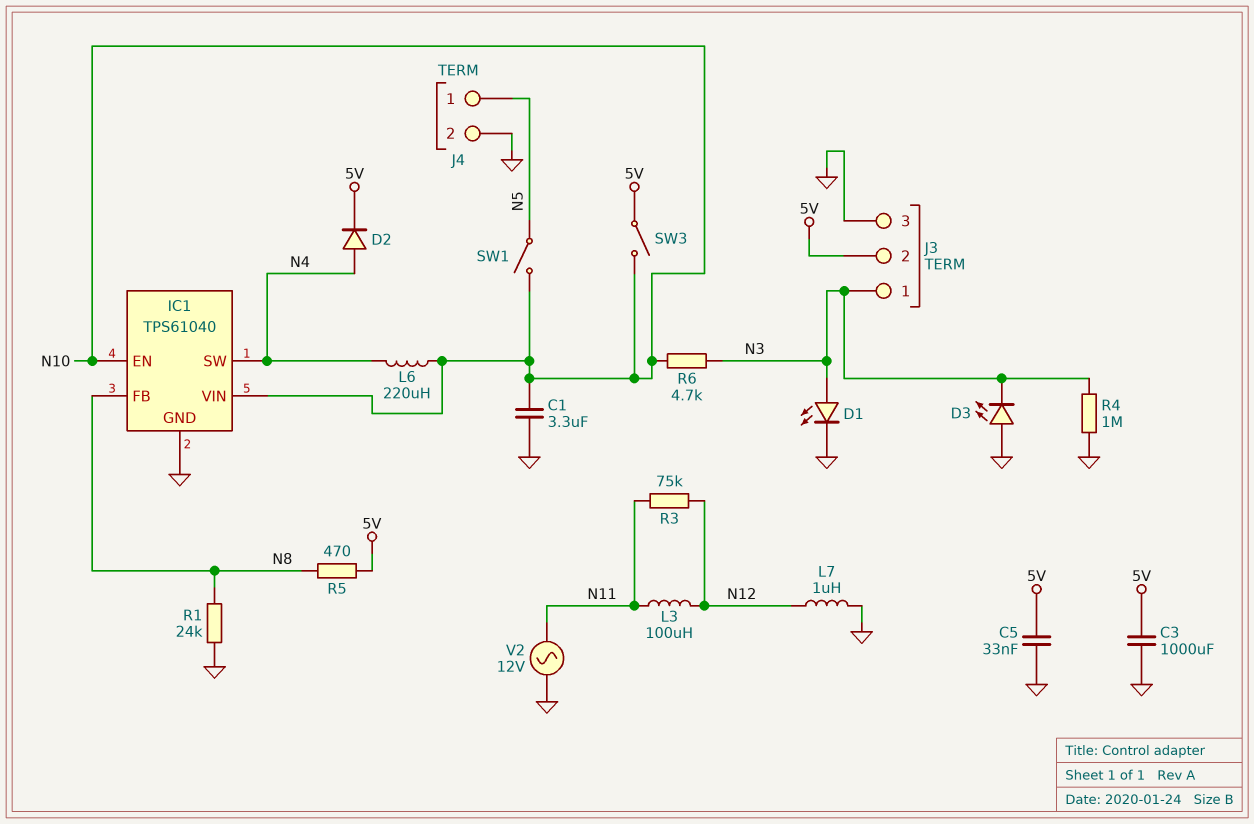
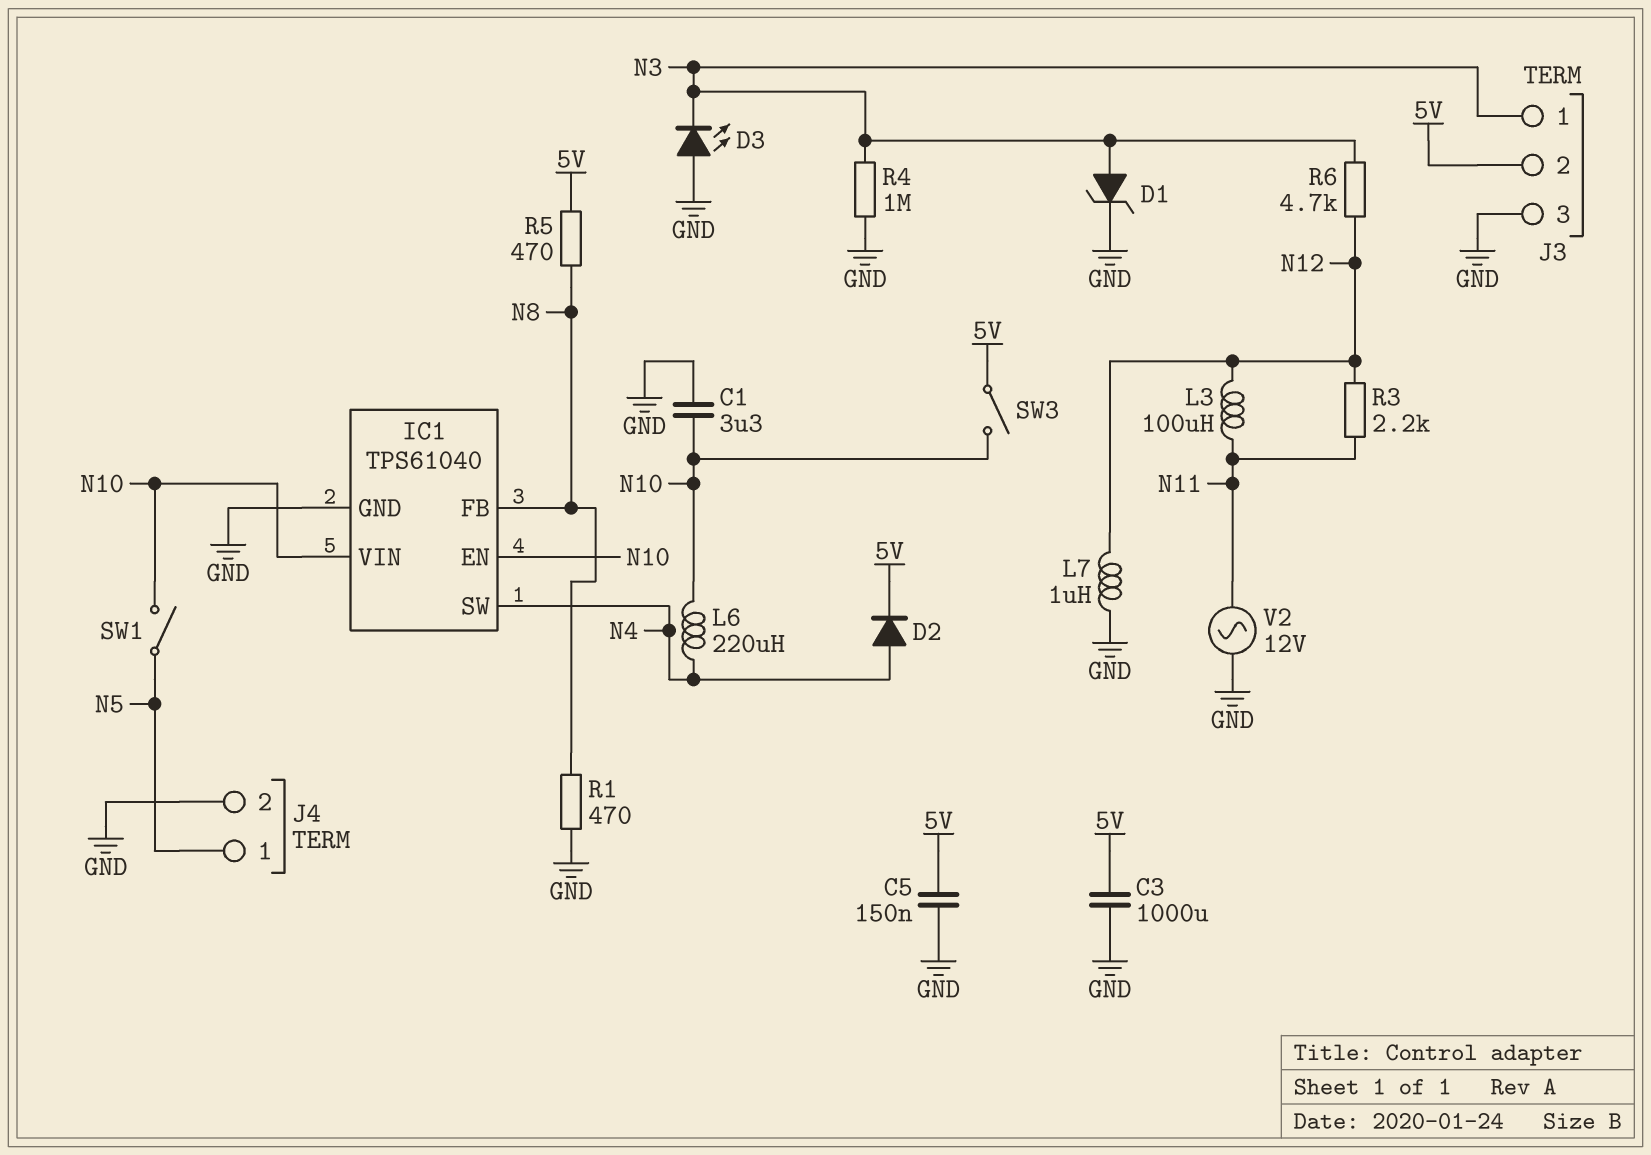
C5: 33nF (5V, GND) -> 150nF (5V, GND)
D1: LED (A N3, K GND) -> zener (A N3, K GND)
R1: 24k (GND, N8) -> 470 (GND, N8)
R3: 75k (N11, N12) -> 2.2k (N11, N12)
R6: 4.7k (N3, N10) -> 4.7k (N3, N12)

